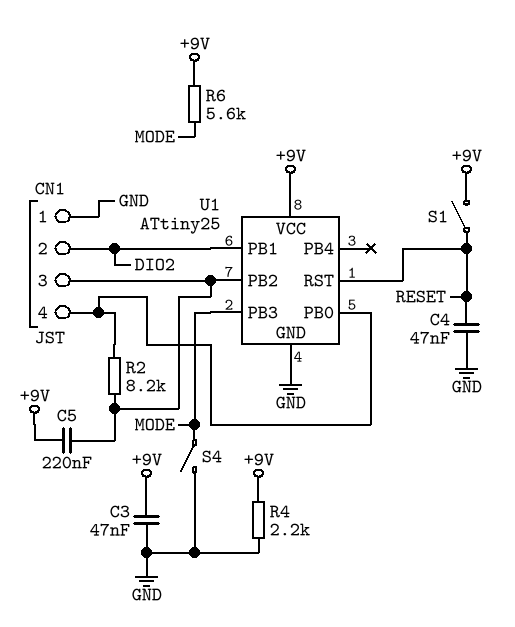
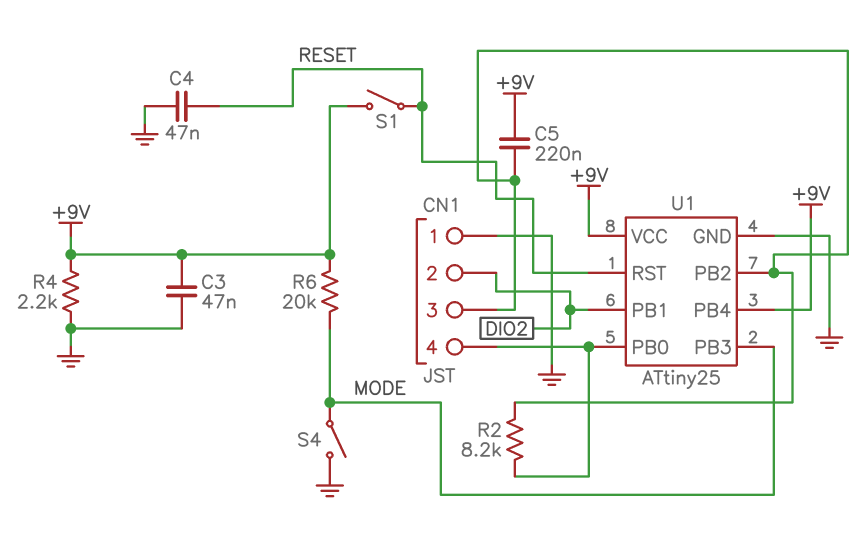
R6: 5.6k (+9V, MODE) -> 20k (+9V, MODE)
U1 pin PB4: none -> +9V

